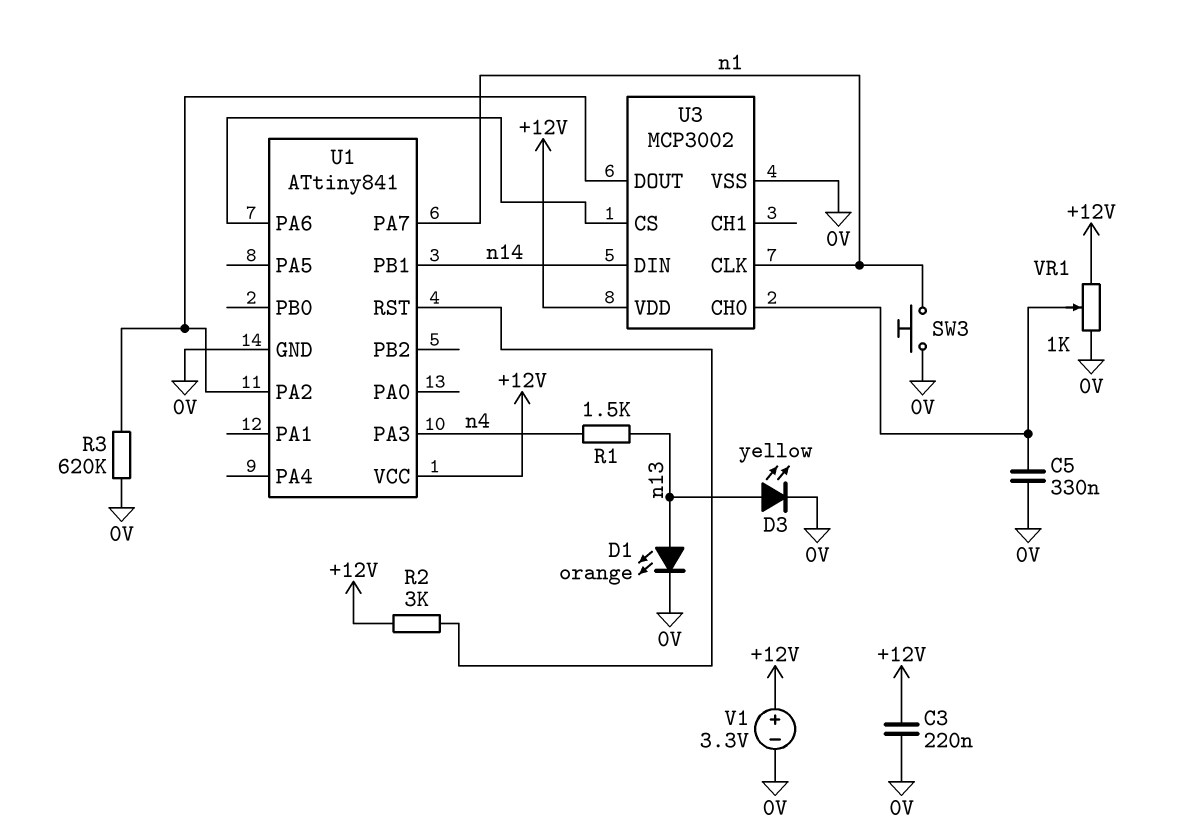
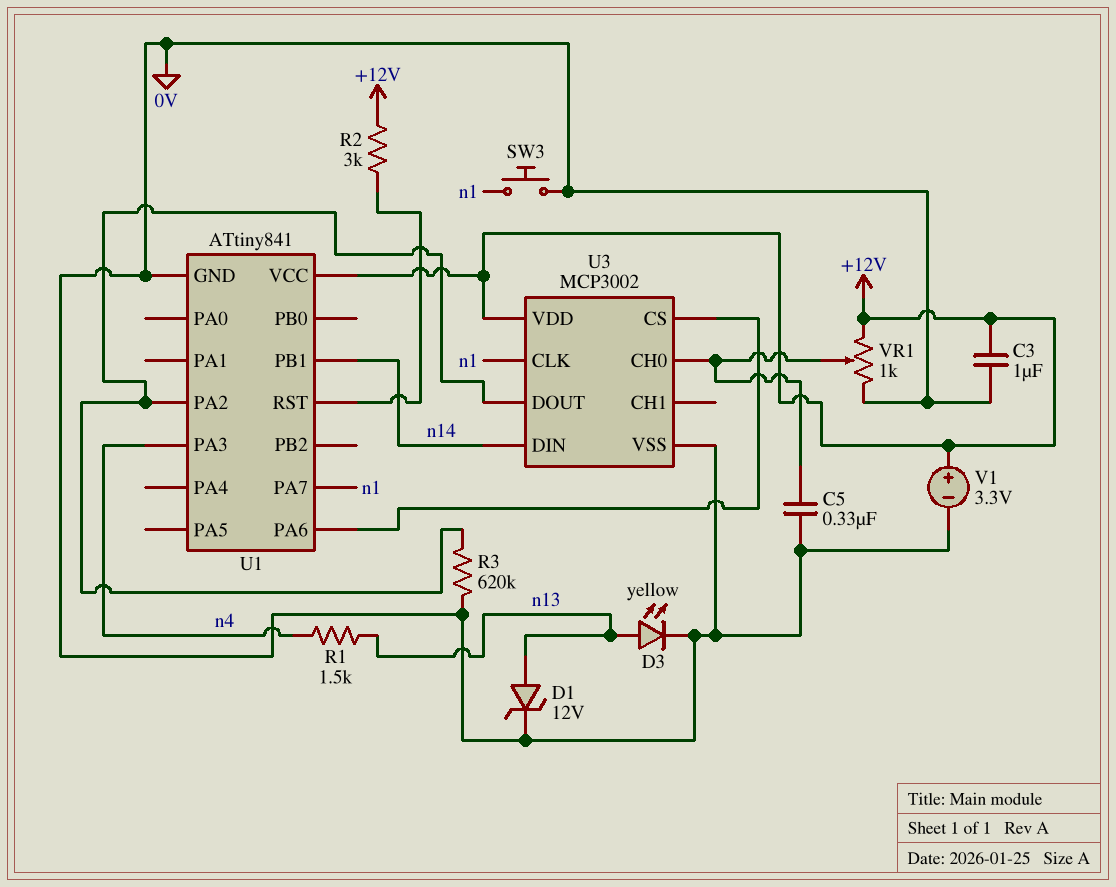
C3: 220nF (+12V, 0V) -> 1uF (+12V, 0V)
D1: LED orange (A n13, K 0V) -> zener 12V (A n13, K 0V)

